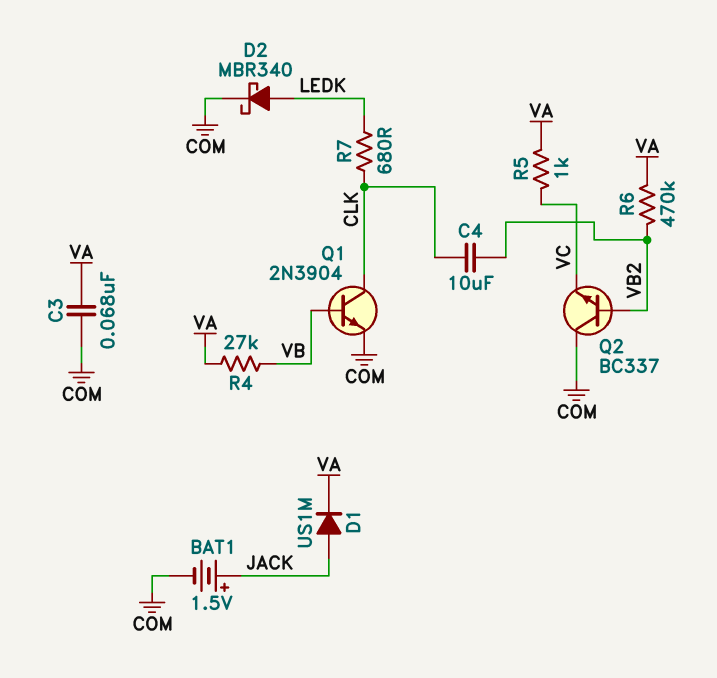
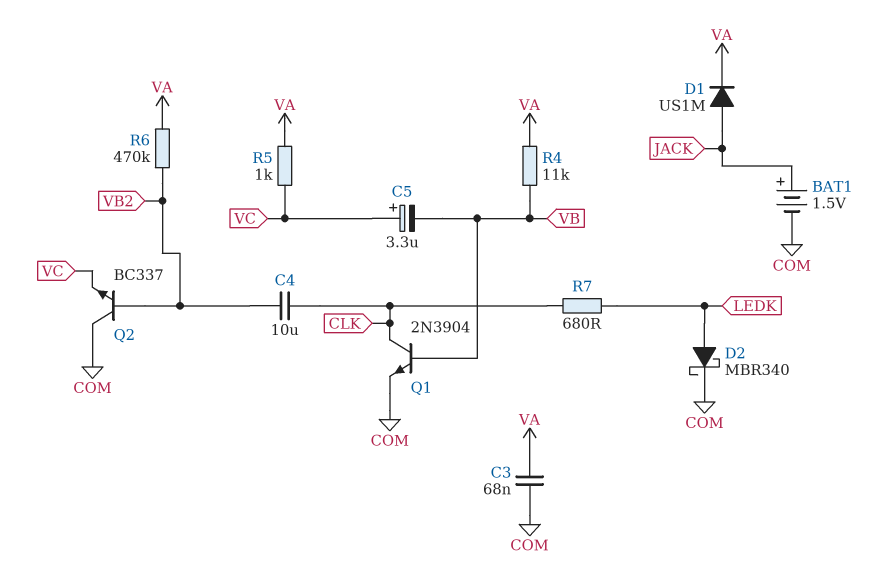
C5: none -> 3.3uF (plus VC, minus VB)
R4: 27k (VA, VB) -> 11k (VA, VB)

